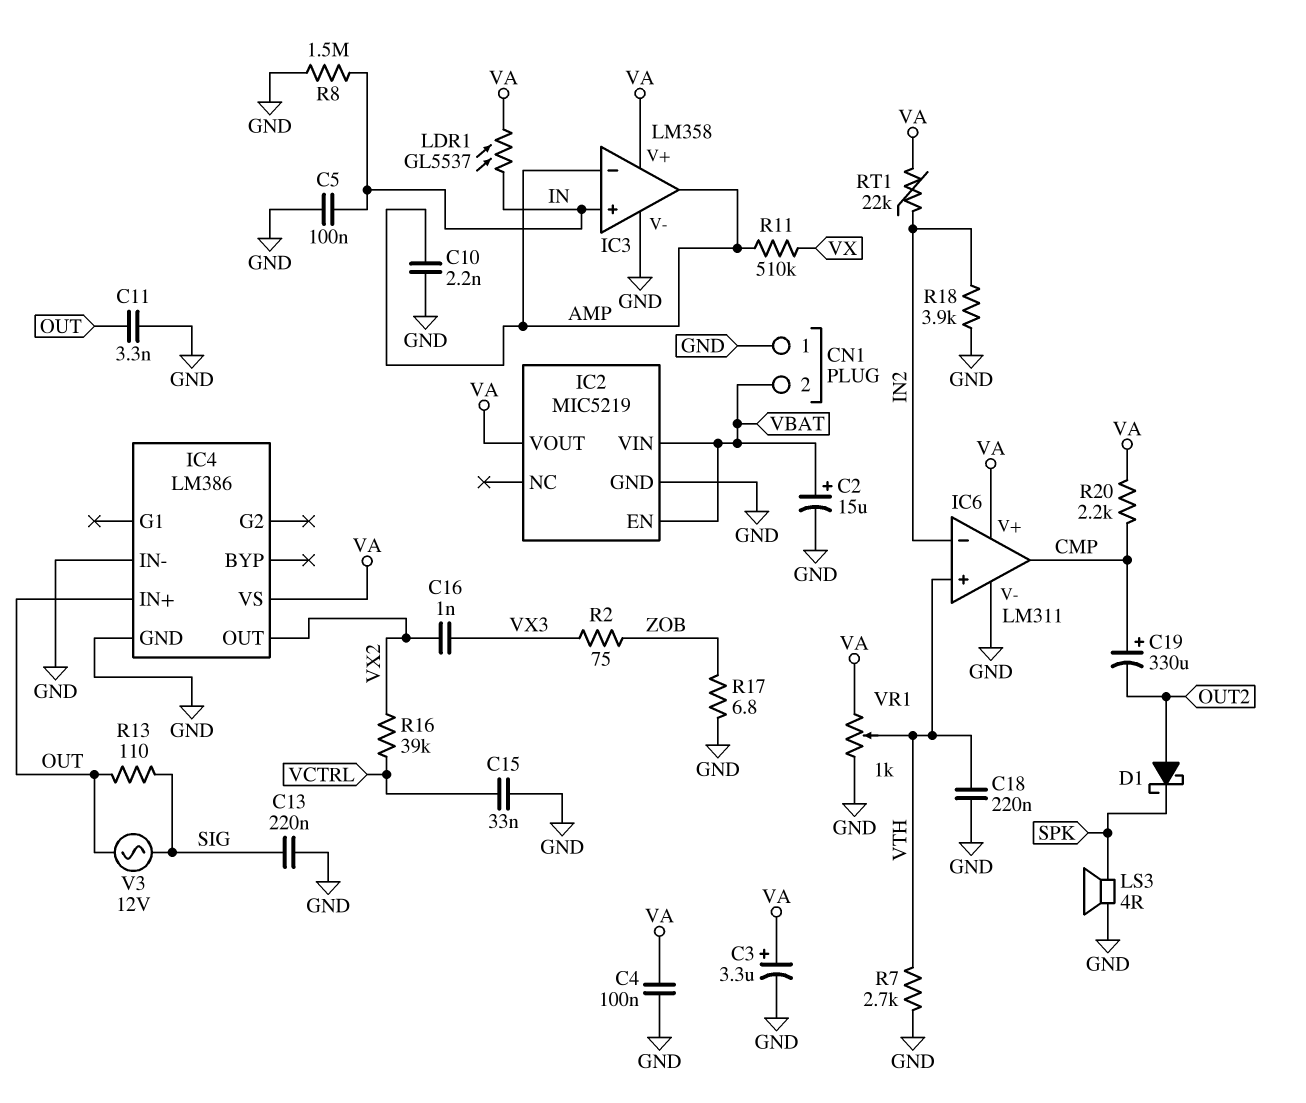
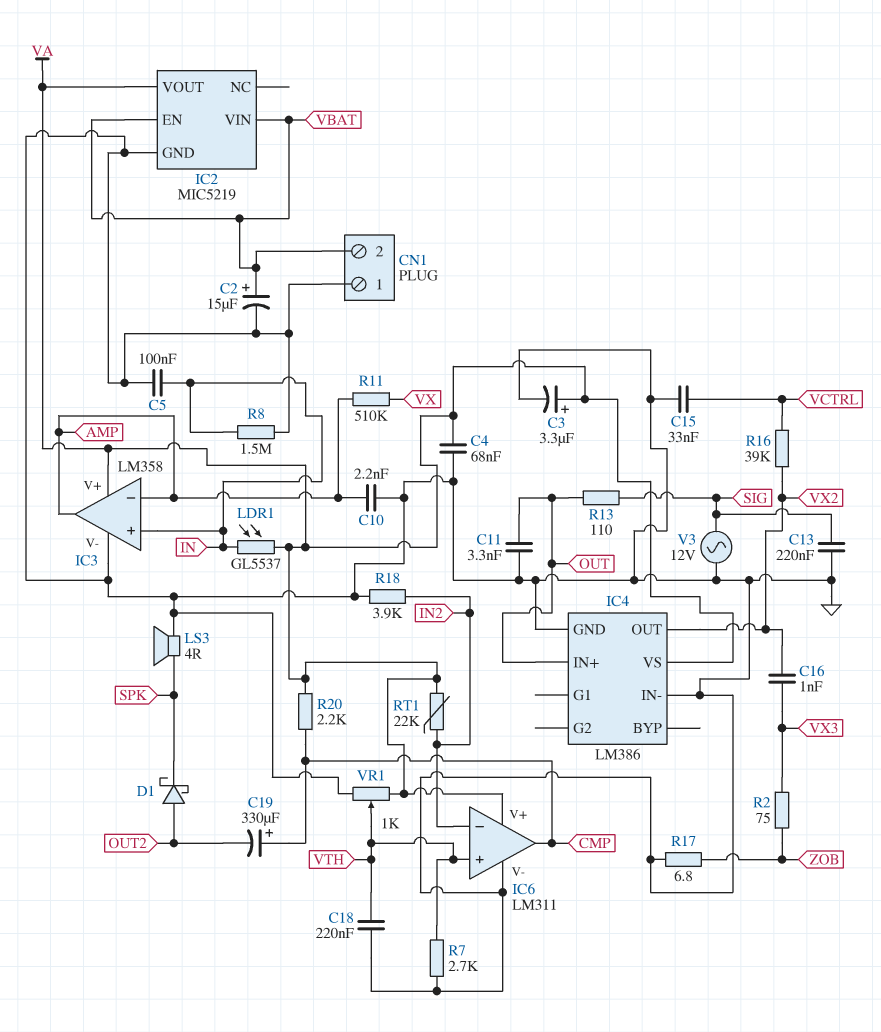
C4: 100nF (GND, VA) -> 68nF (GND, VA)
V3: AC 12V (OUT, SIG) -> AC 12V (GND, SIG)

